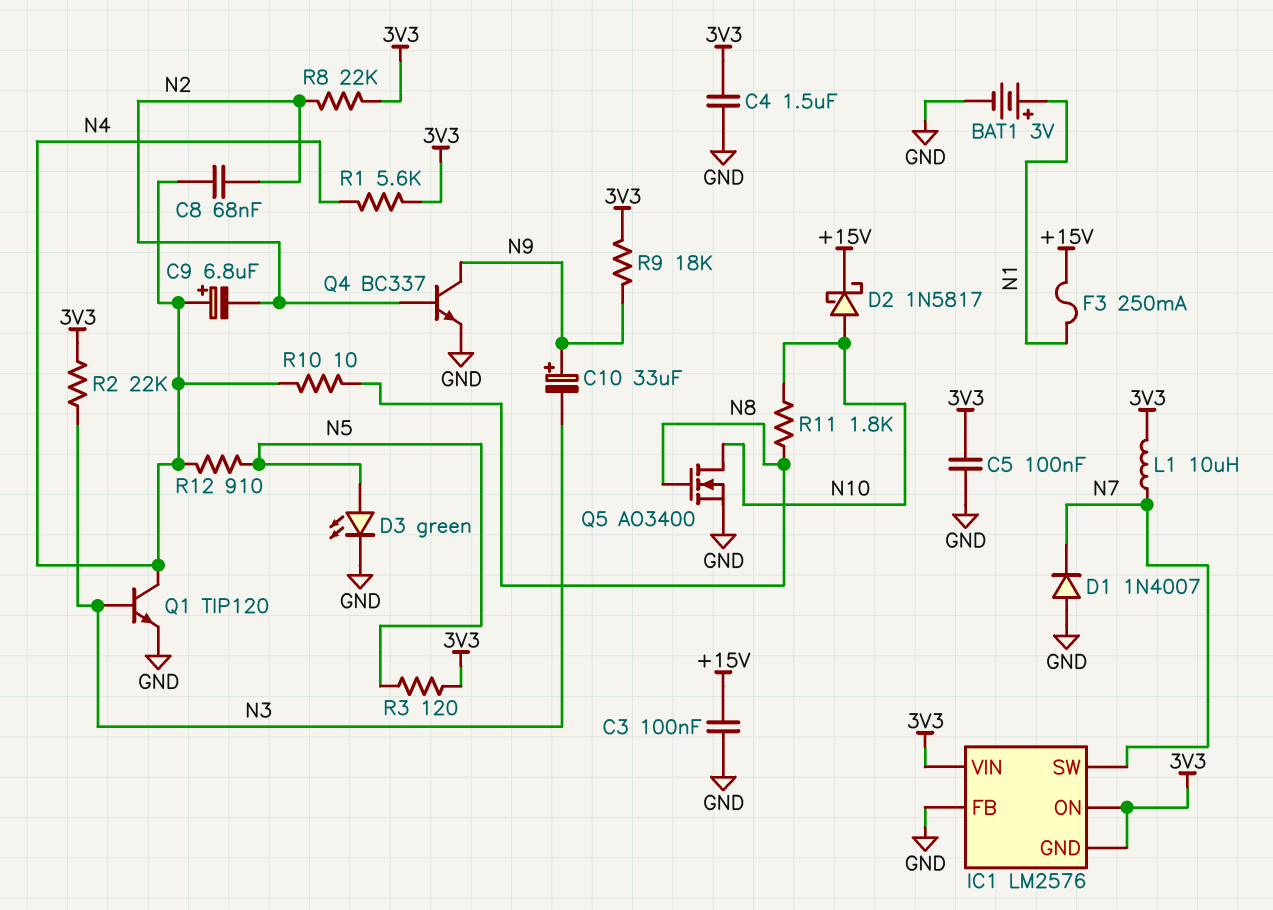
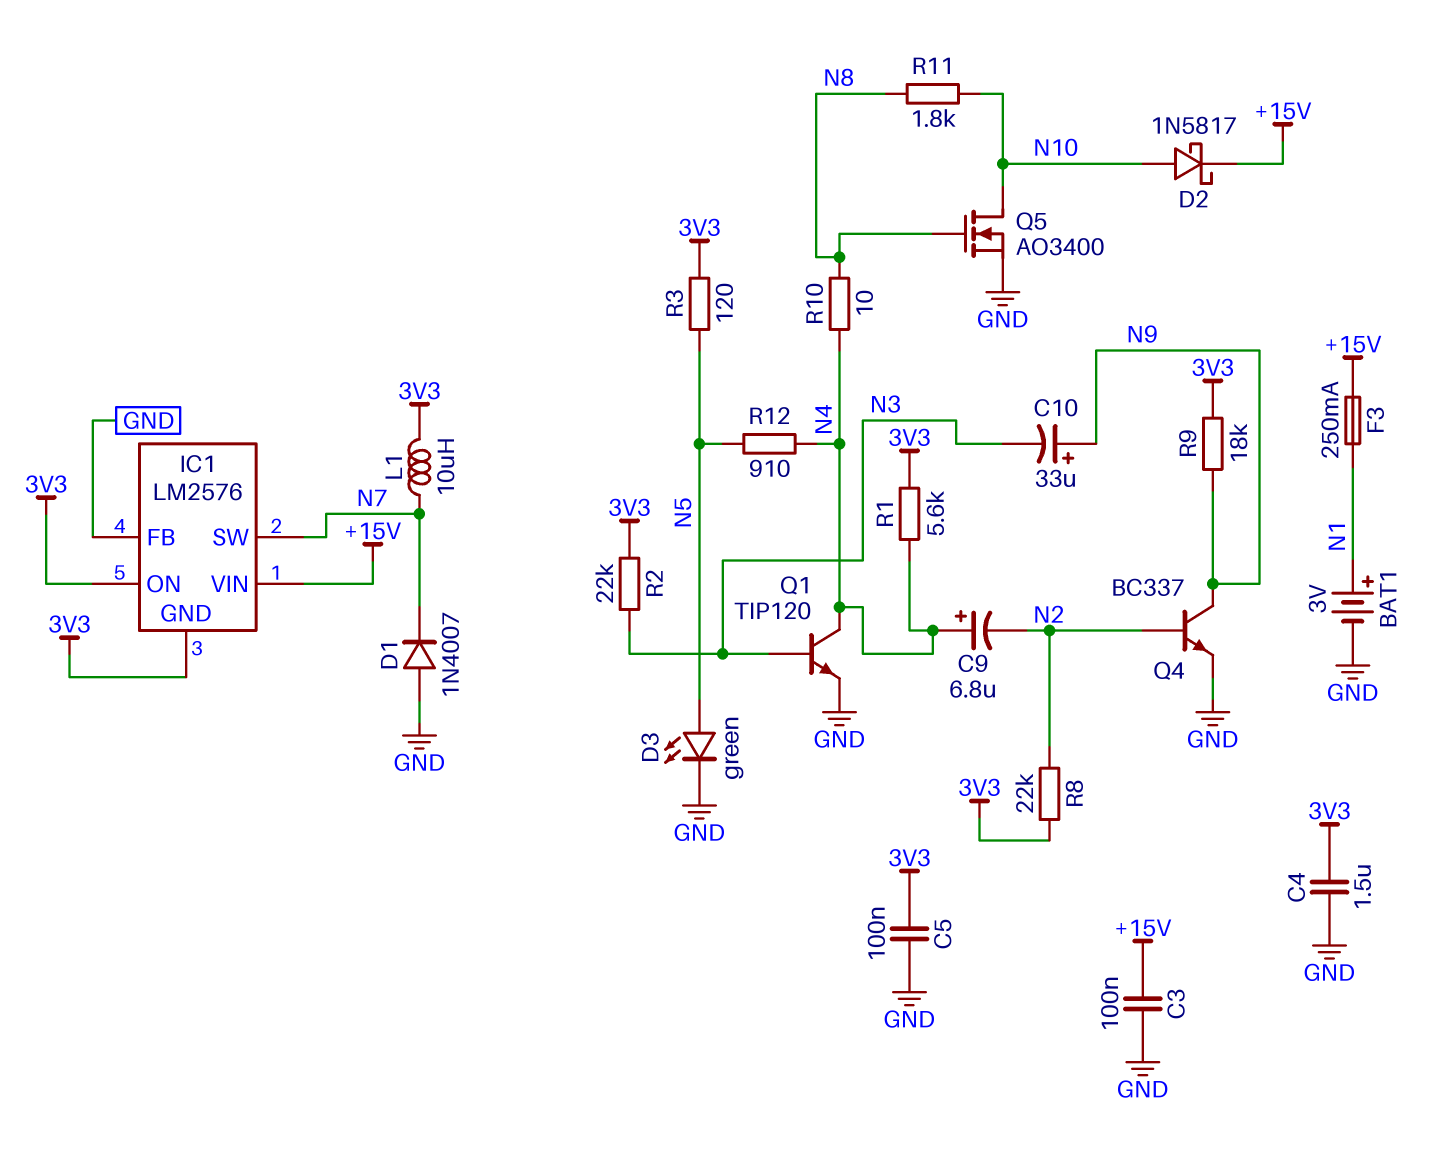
C8: 68nF (N2, N4) -> none
IC1 pin VIN: 3V3 -> +15V

